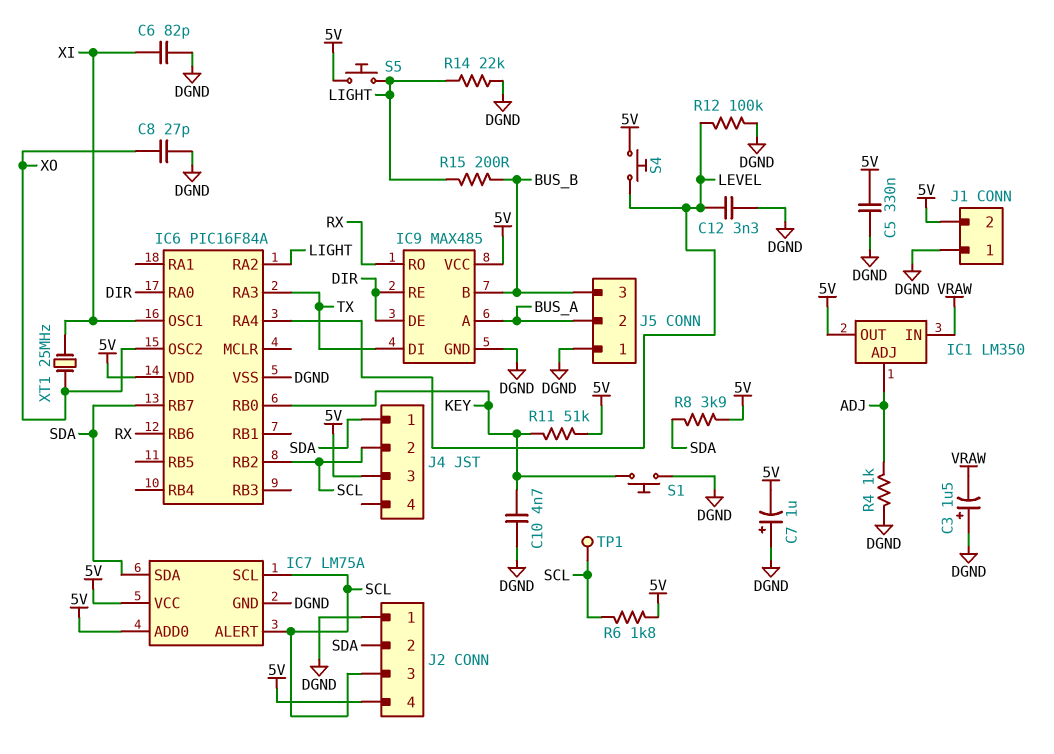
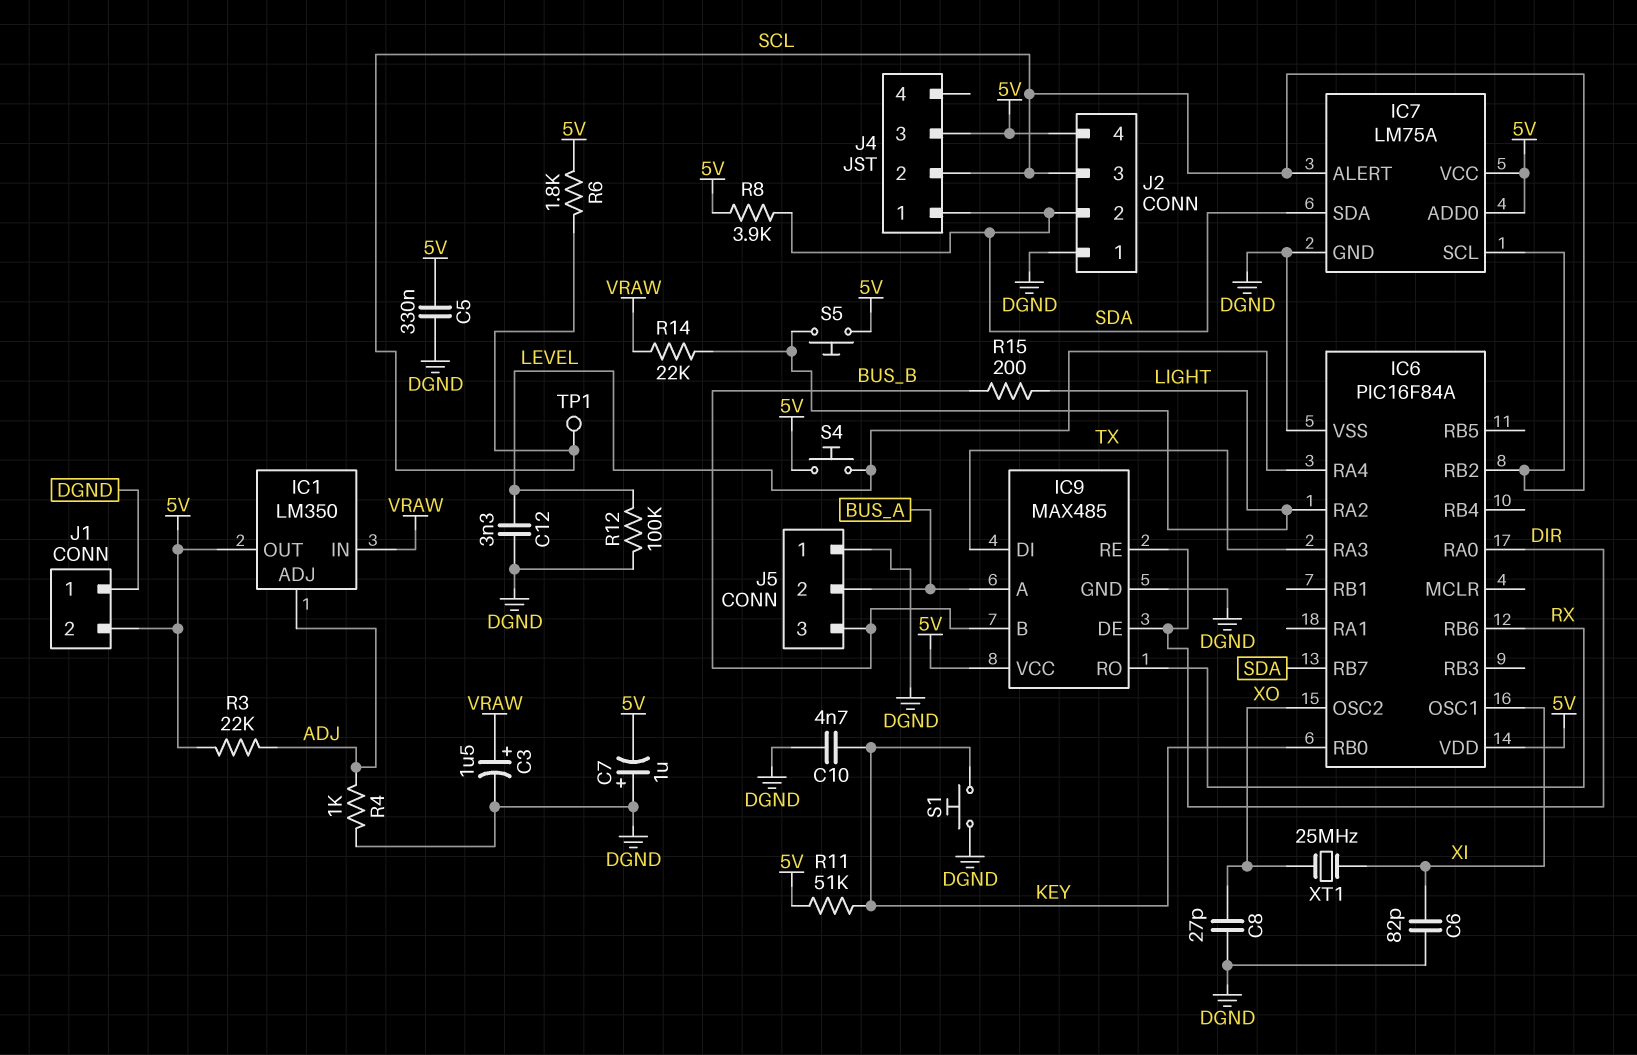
C3: 1.5uF (plus DGND, minus VRAW) -> 1.5uF (plus VRAW, minus DGND)
R3: none -> 22k (5V, ADJ)
R14: 22k (DGND, LIGHT) -> 22k (LIGHT, VRAW)

